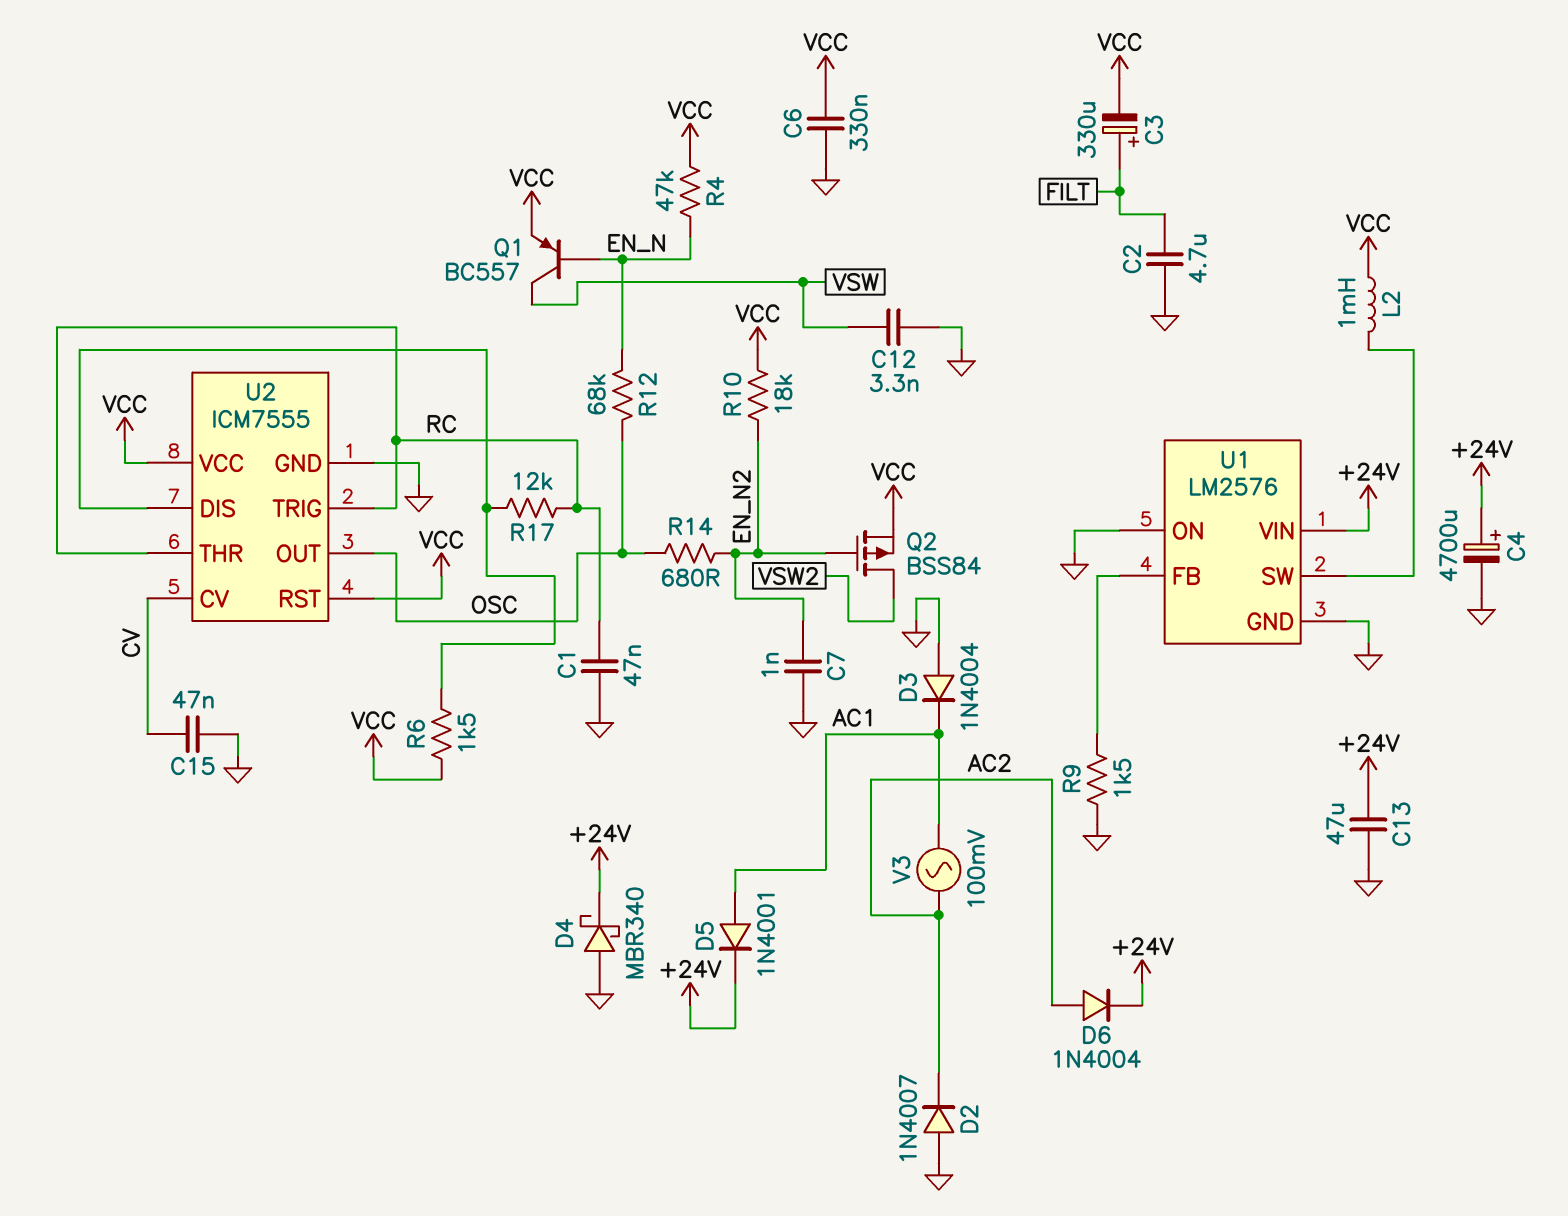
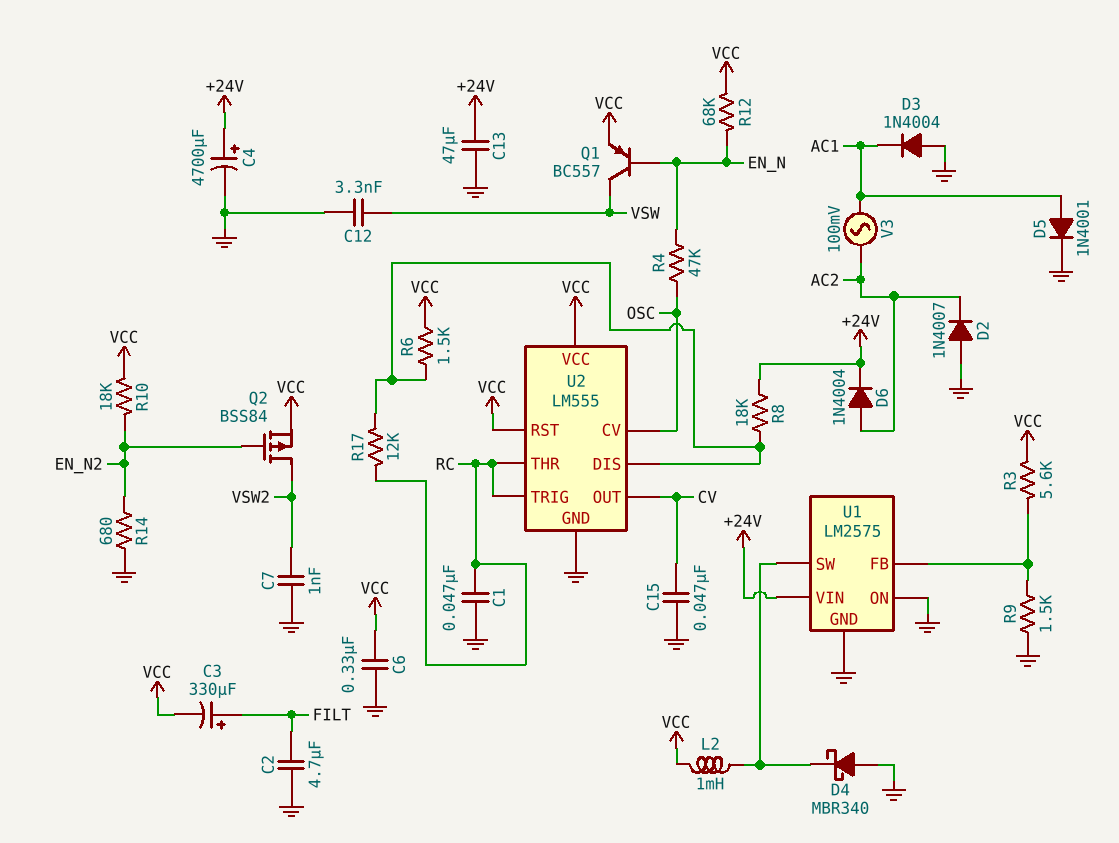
C7: 1nF (EN_N2, GND) -> 1nF (GND, VSW2)
D4: schottky MBR340 (A GND, K +24V) -> schottky MBR340 (A GND, K U1/SW)
D5: diode 1N4001 (A AC1, K +24V) -> diode 1N4001 (A AC1, K GND)
R3: none -> 5.6k (U1/FB, VCC)
R4: 47k (EN_N, VCC) -> 47k (EN_N, OSC)
R8: none -> 18k (+24V, U2/DIS)
R12: 68k (EN_N, OSC) -> 68k (EN_N, VCC)
R14: 680 (EN_N2, OSC) -> 680 (EN_N2, GND)
U1: LM2576 -> LM2575
U2: ICM7555 -> LM555
U2 pin CV: CV -> OSC
U2 pin OUT: OSC -> CV

